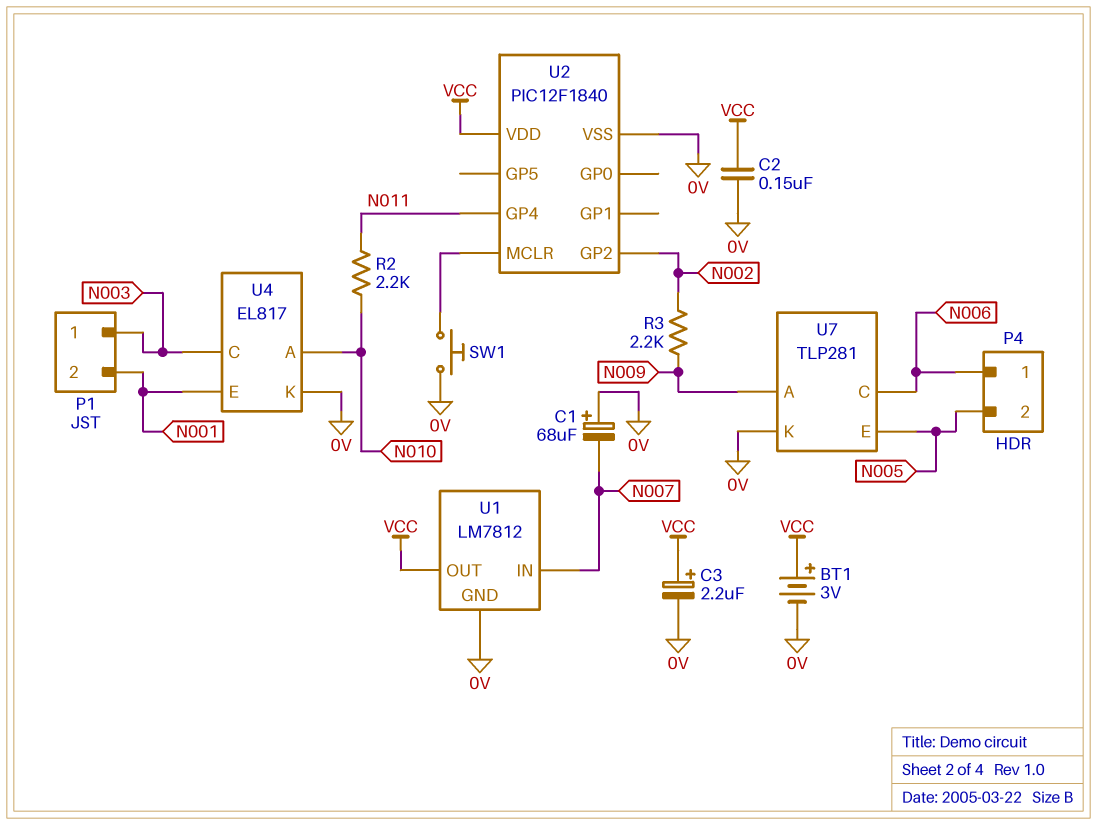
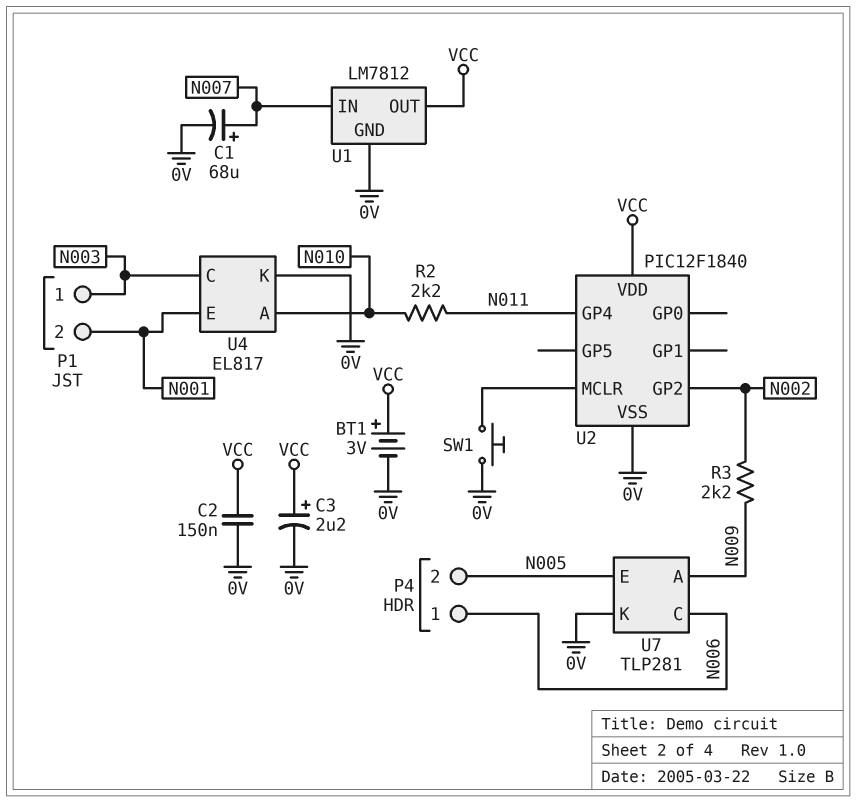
C1: 68uF (plus 0V, minus N007) -> 68uF (plus N007, minus 0V)

